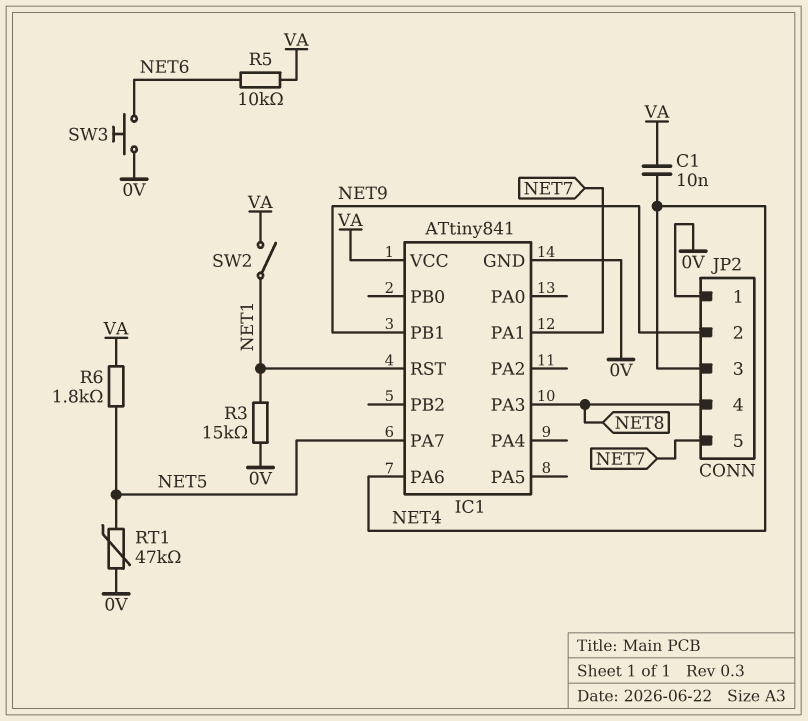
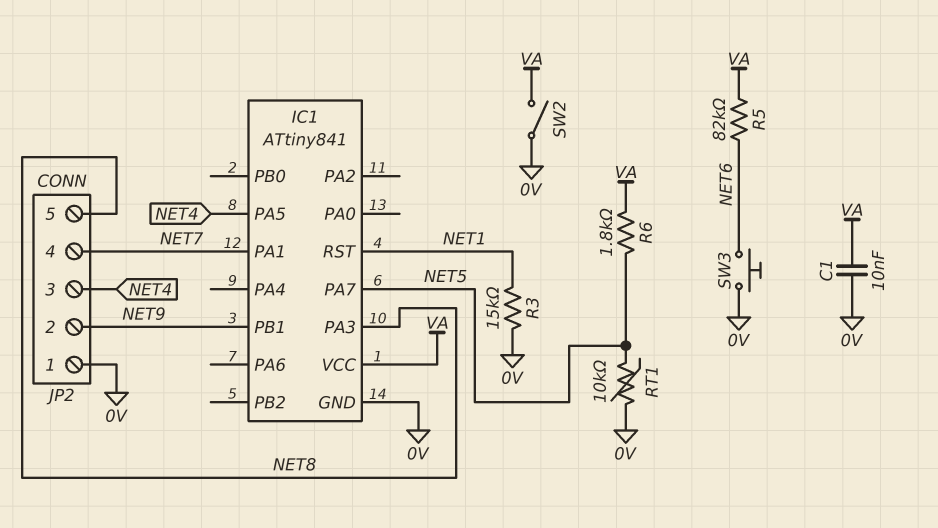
C1: 10nF (NET4, VA) -> 10nF (0V, VA)
IC1 pin PA5: none -> NET4
IC1 pin PA6: NET4 -> none
JP2 pin 4: NET8 -> NET7
JP2 pin 5: NET7 -> NET8
R5: 10k (NET6, VA) -> 82k (NET6, VA)
RT1: 47k (0V, NET5) -> 10k (0V, NET5)
SW2: switch (NET1, VA) -> switch (0V, VA)

